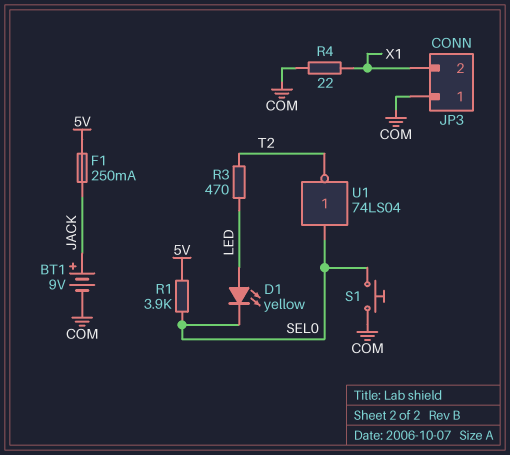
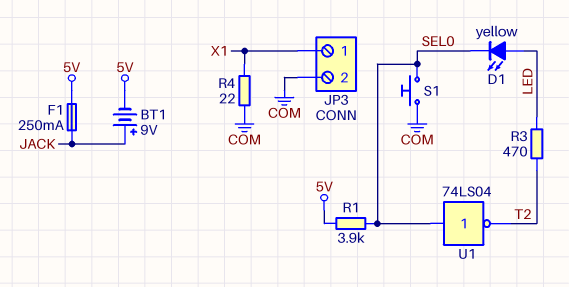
BT1: 9V (plus JACK, minus COM) -> 9V (plus JACK, minus 5V)
JP3 pin 1: COM -> X1
JP3 pin 2: X1 -> COM

